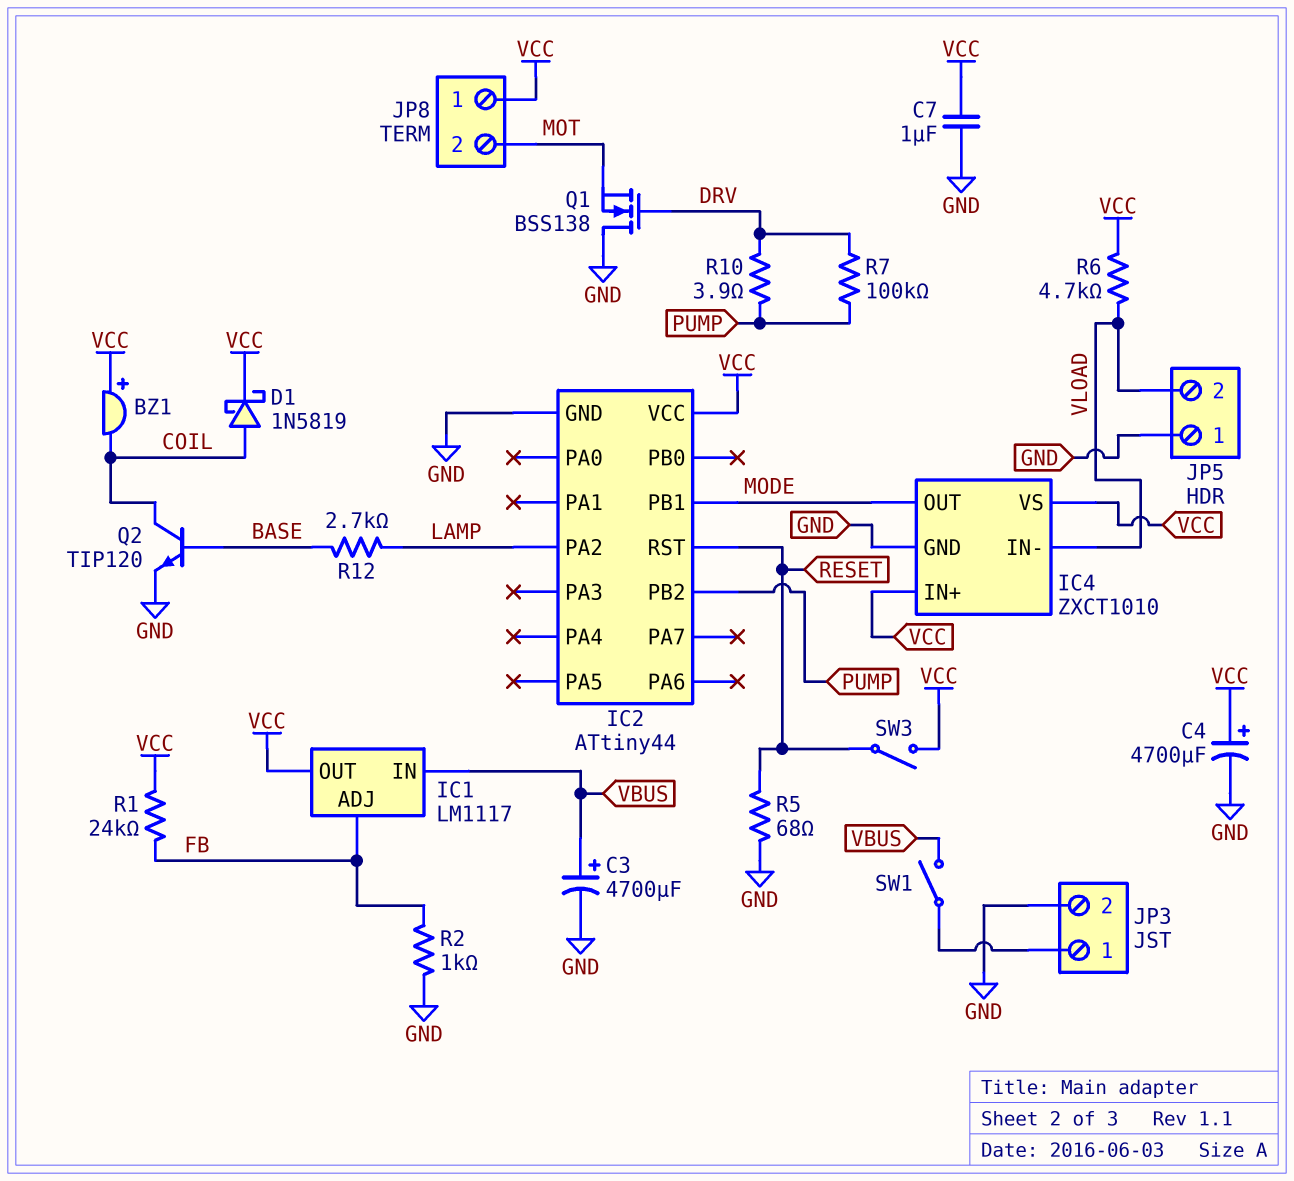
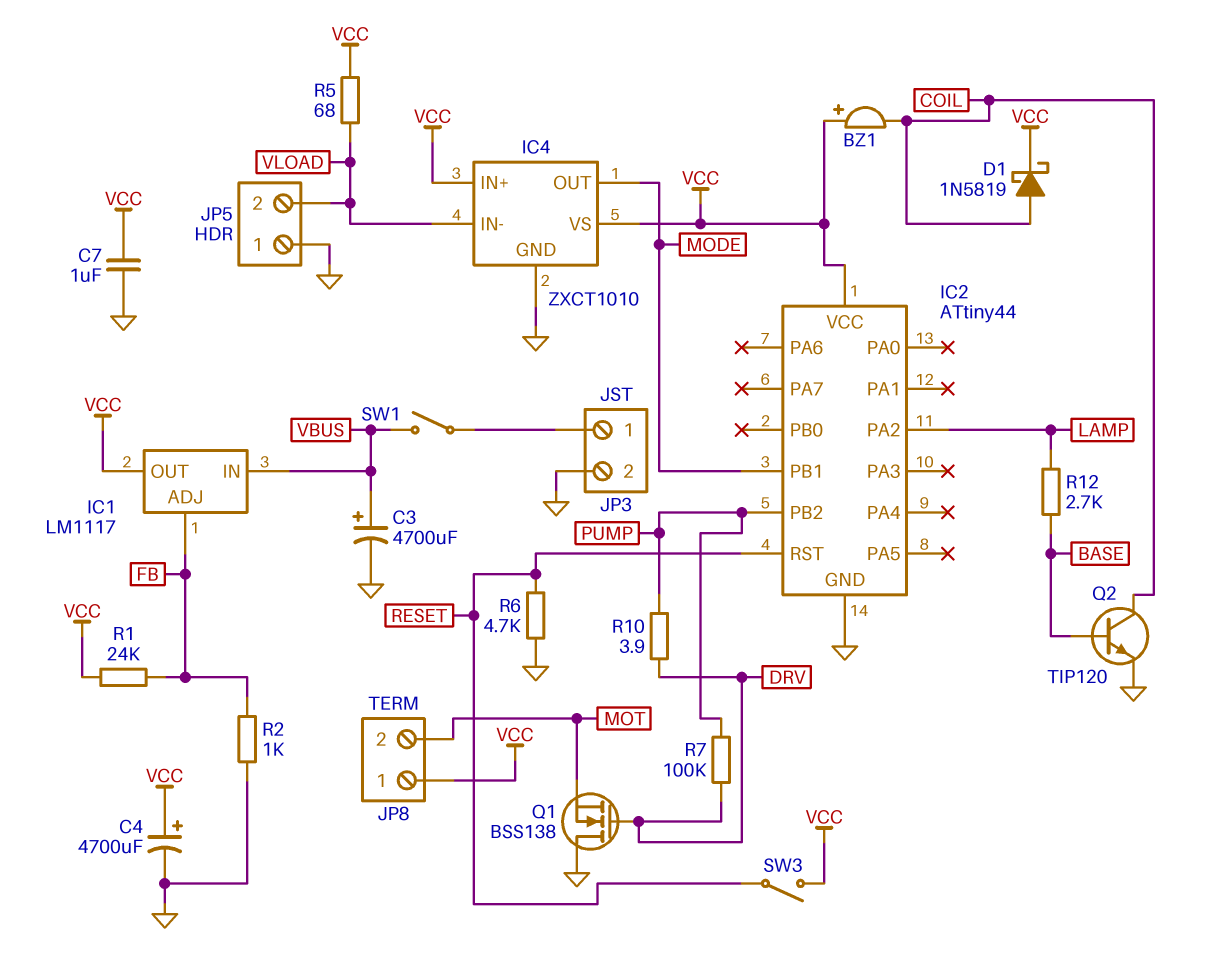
R5: 68 (GND, RESET) -> 68 (VCC, VLOAD)
R6: 4.7k (VCC, VLOAD) -> 4.7k (GND, RESET)

